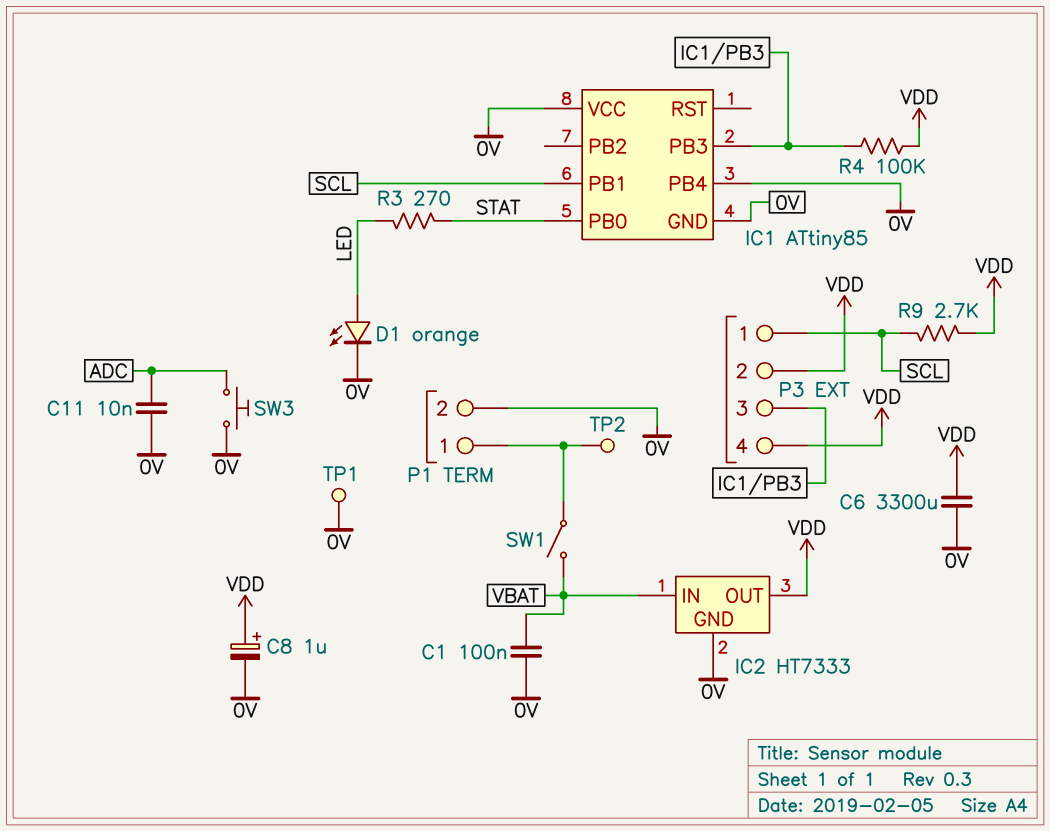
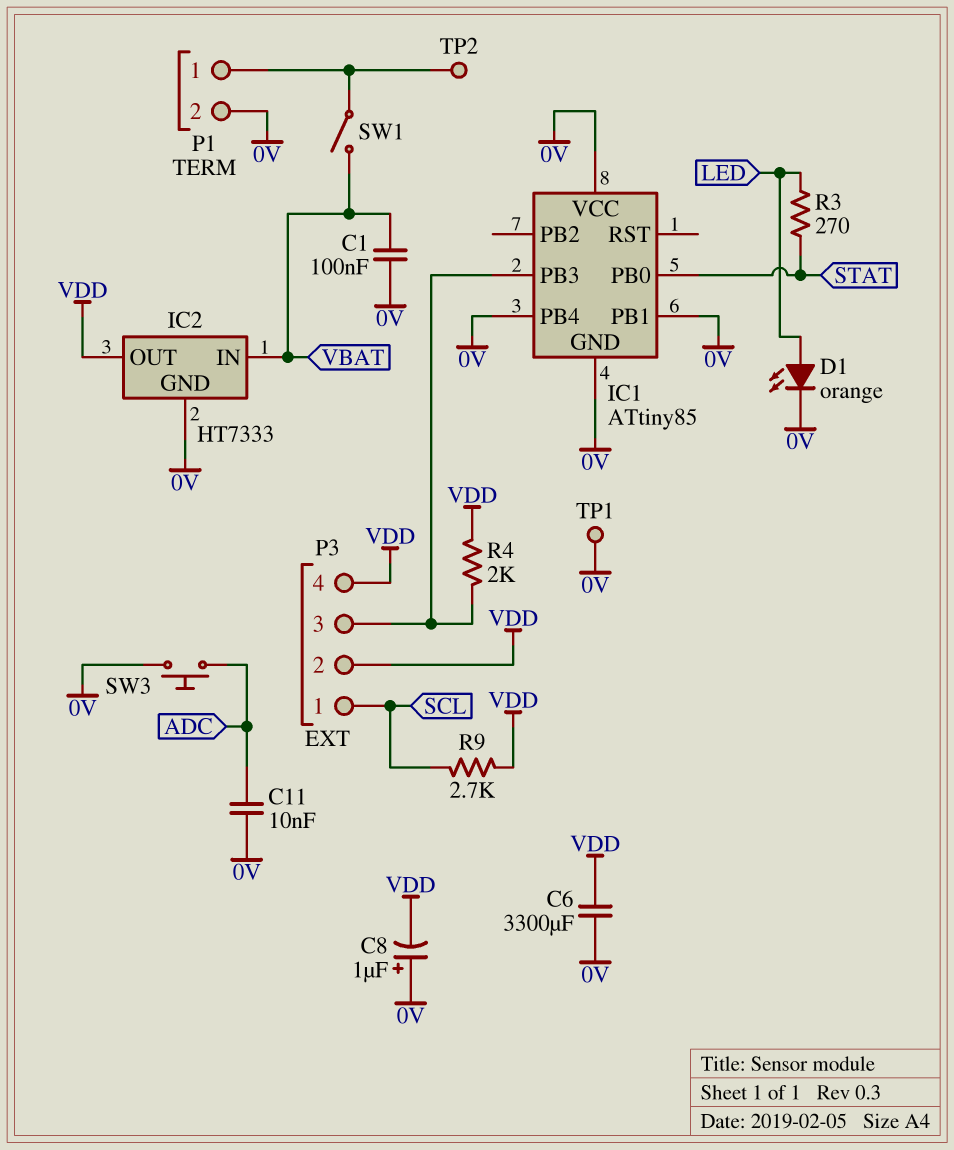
C8: 1uF (plus VDD, minus 0V) -> 1uF (plus 0V, minus VDD)
IC1 pin PB1: SCL -> 0V
R4: 100k (IC1/PB3, VDD) -> 2k (IC1/PB3, VDD)

